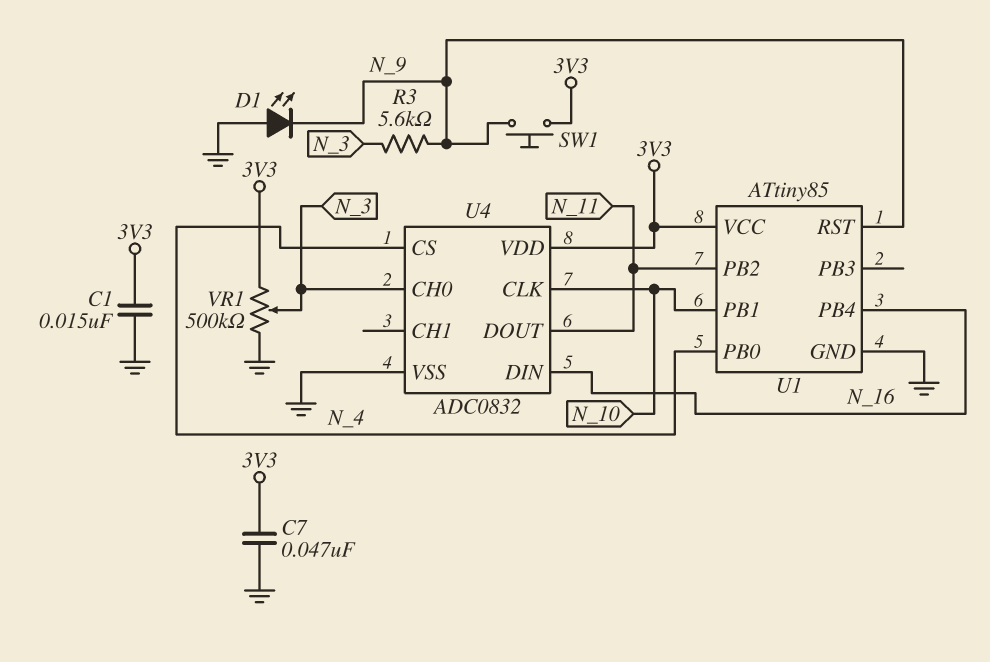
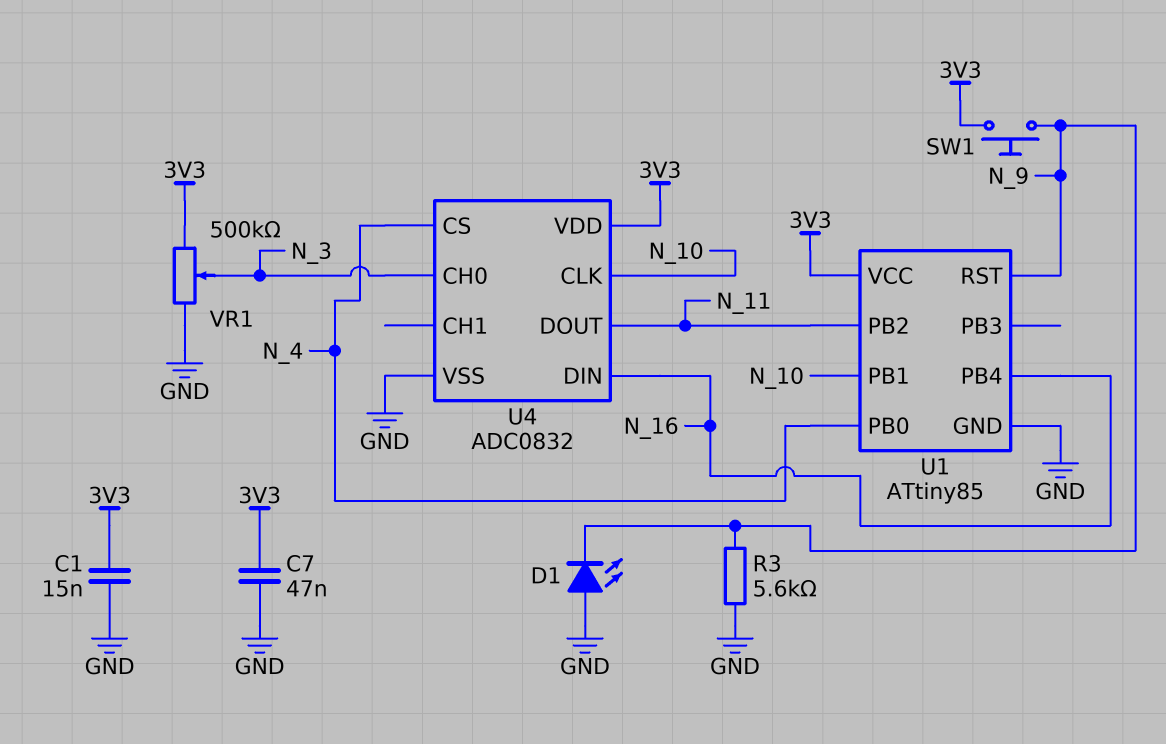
R3: 5.6k (N_3, N_9) -> 5.6k (GND, N_9)

